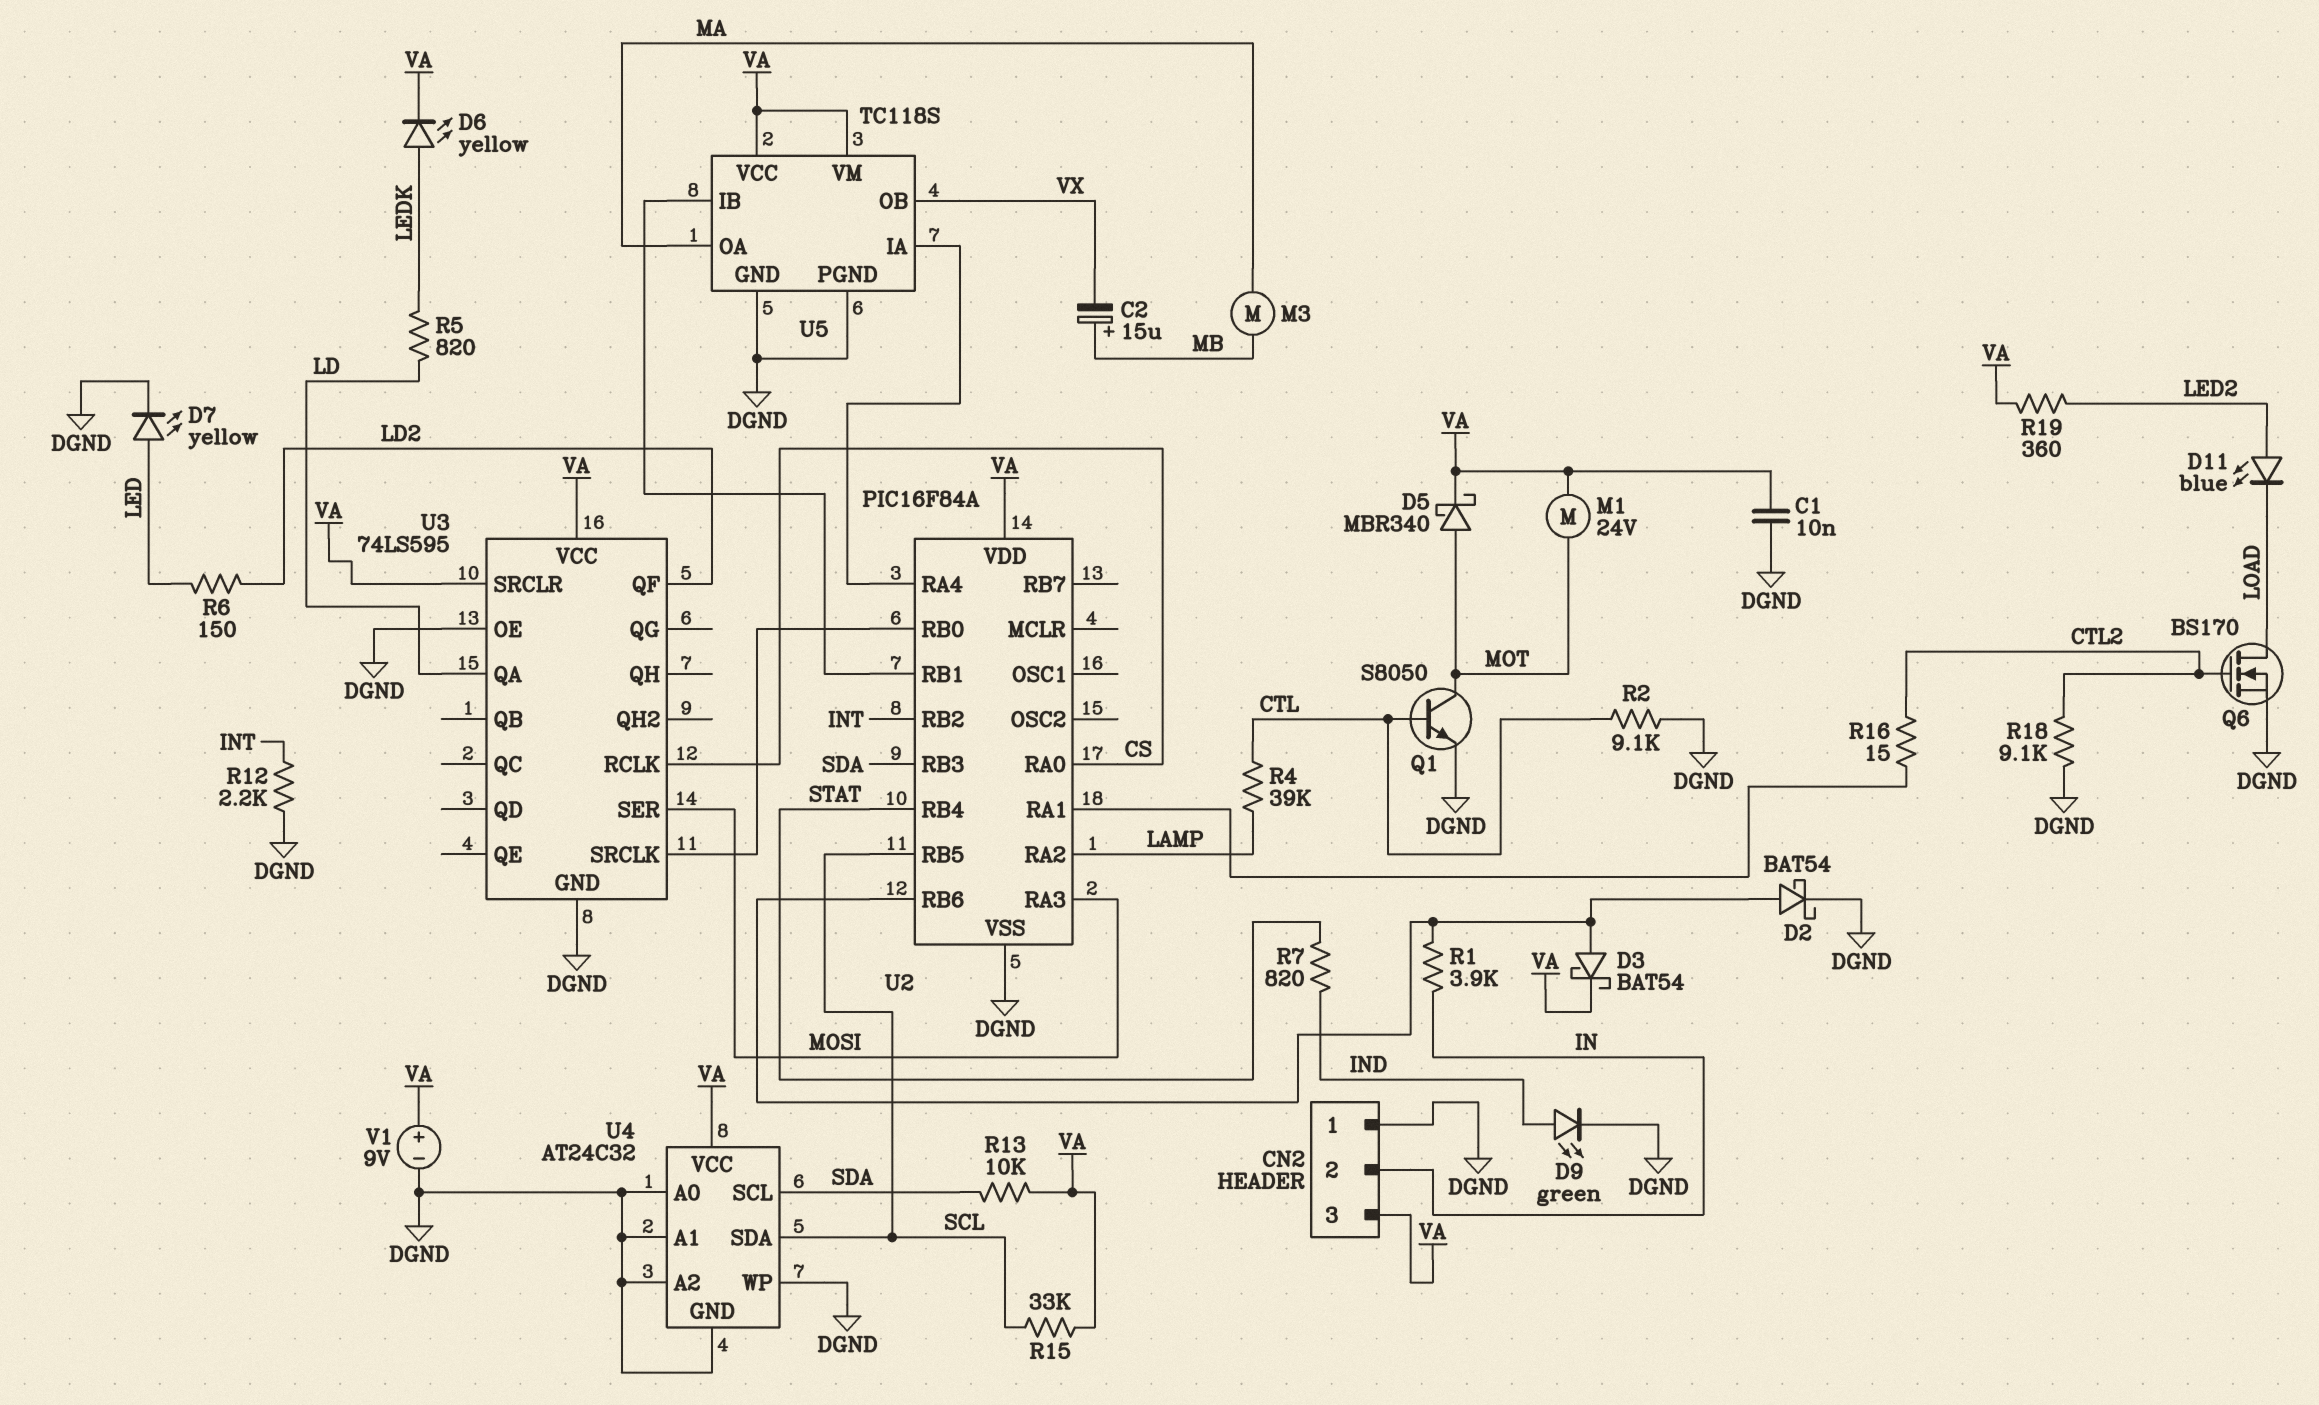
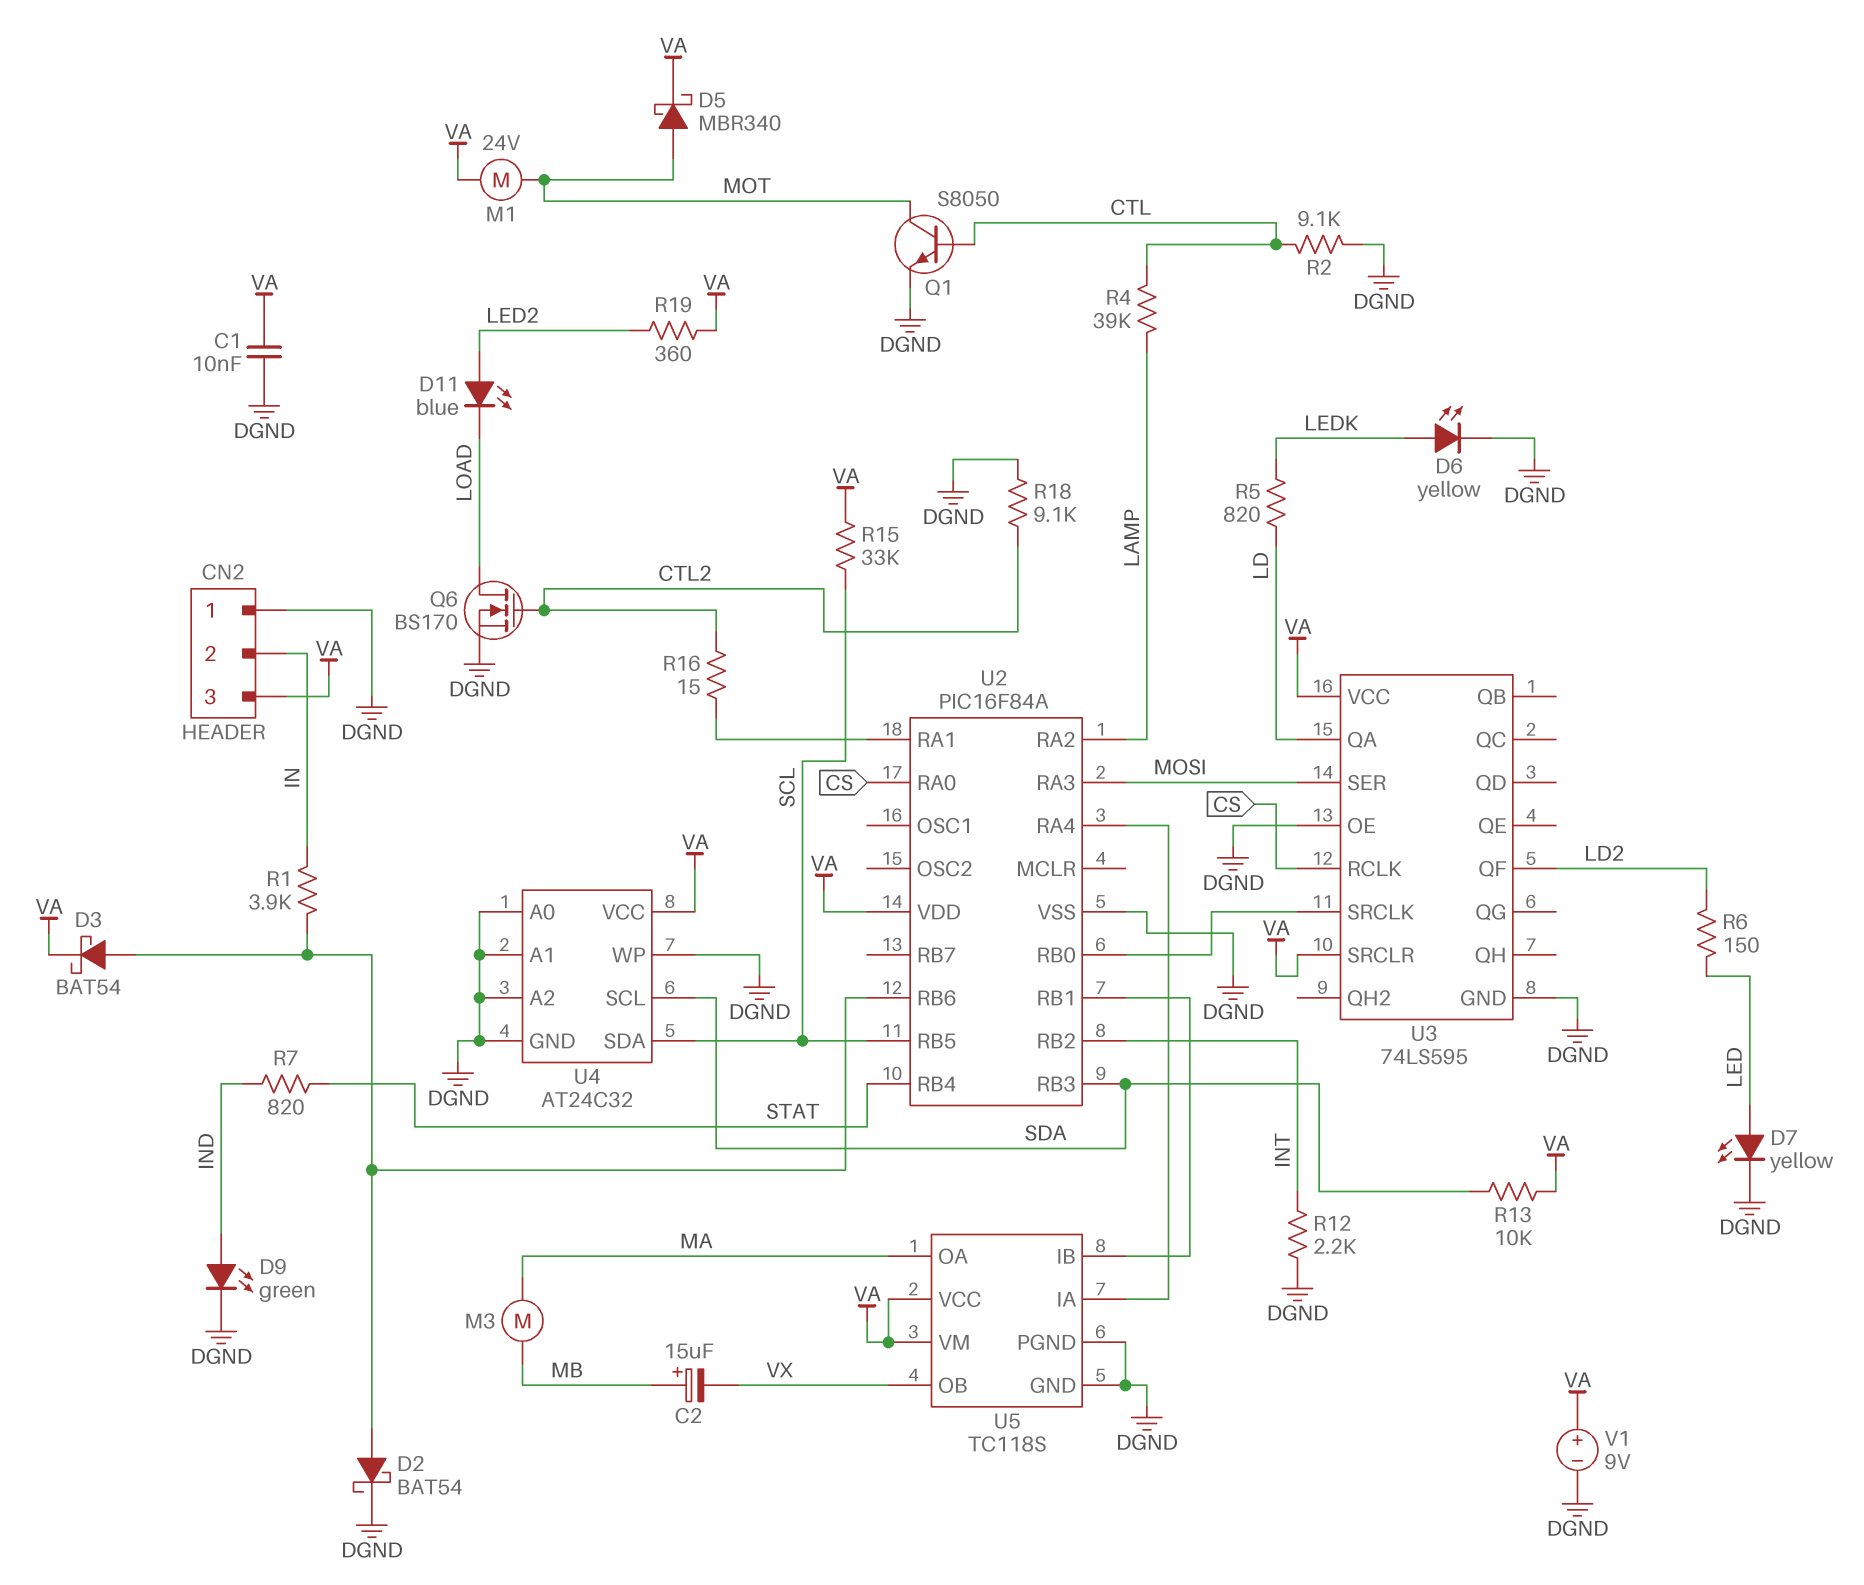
D6: LED yellow (A LEDK, K VA) -> LED yellow (A LEDK, K DGND)

